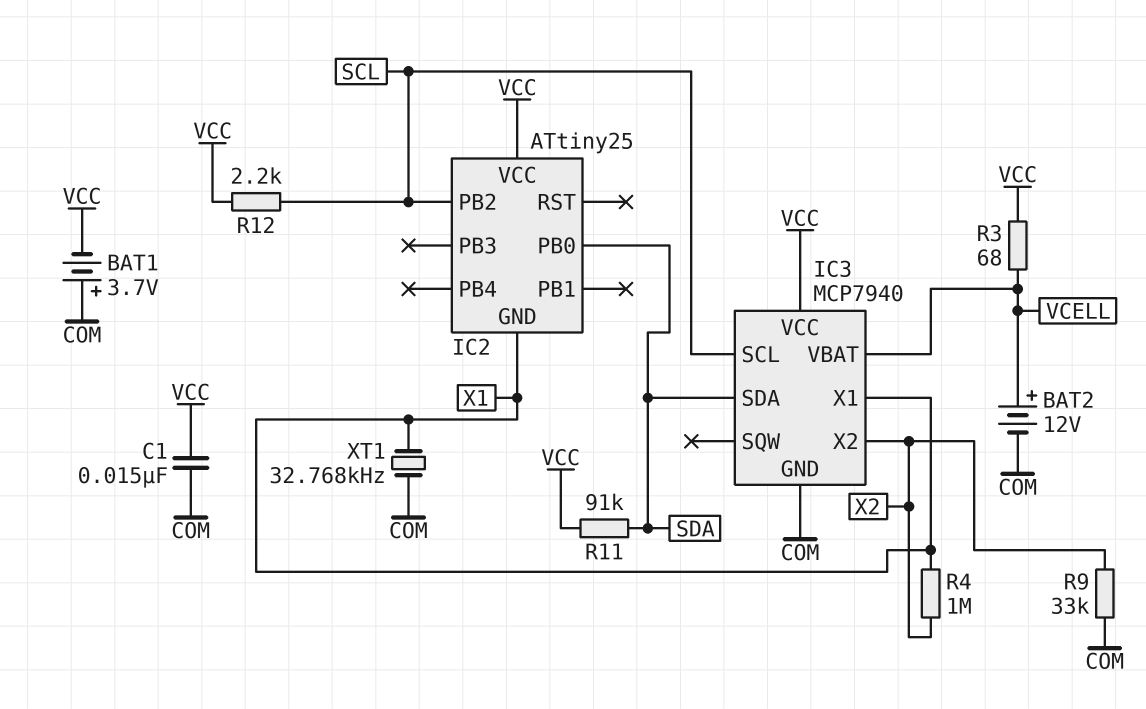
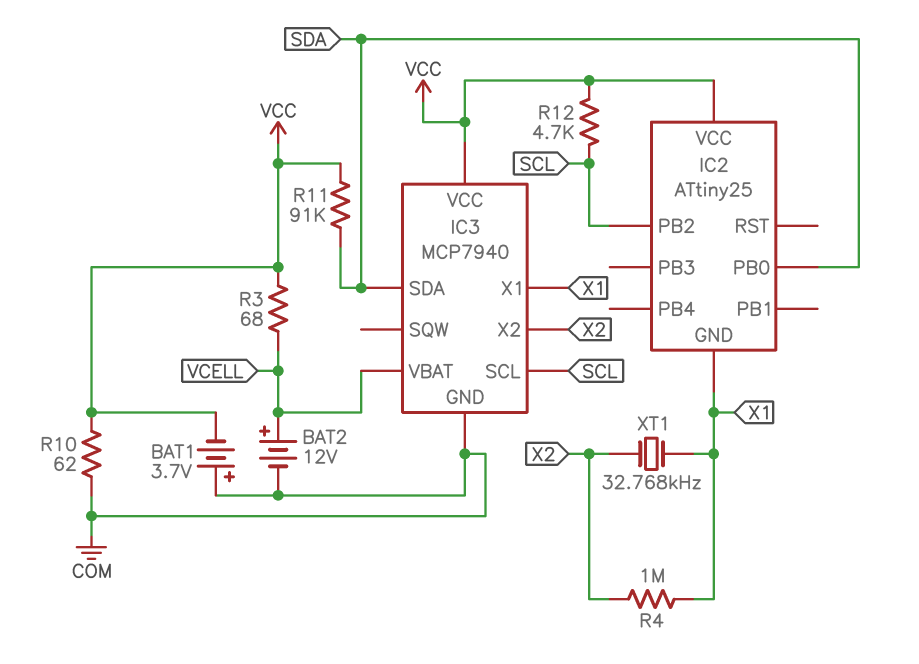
C1: 15nF (COM, VCC) -> none
R9: 33k (COM, X2) -> none
R10: none -> 62 (COM, VCC)
R12: 2.2k (SCL, VCC) -> 4.7k (SCL, VCC)
XT1: 32.768kHz (COM, X1) -> 32.768kHz (X1, X2)

